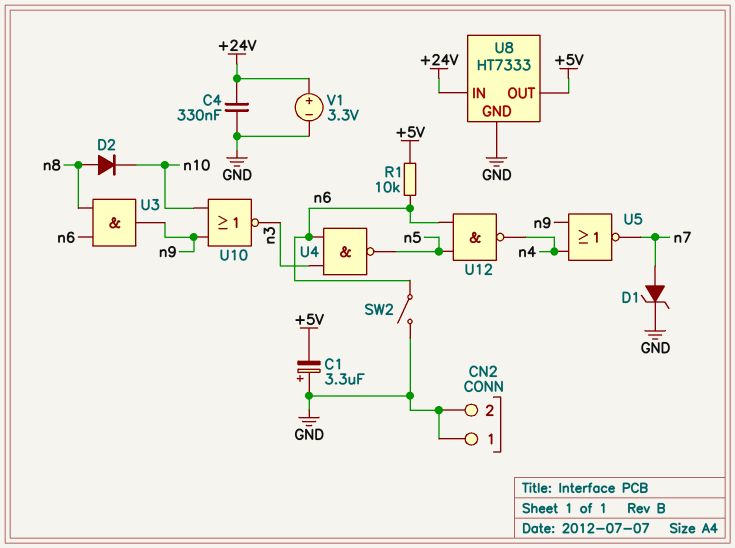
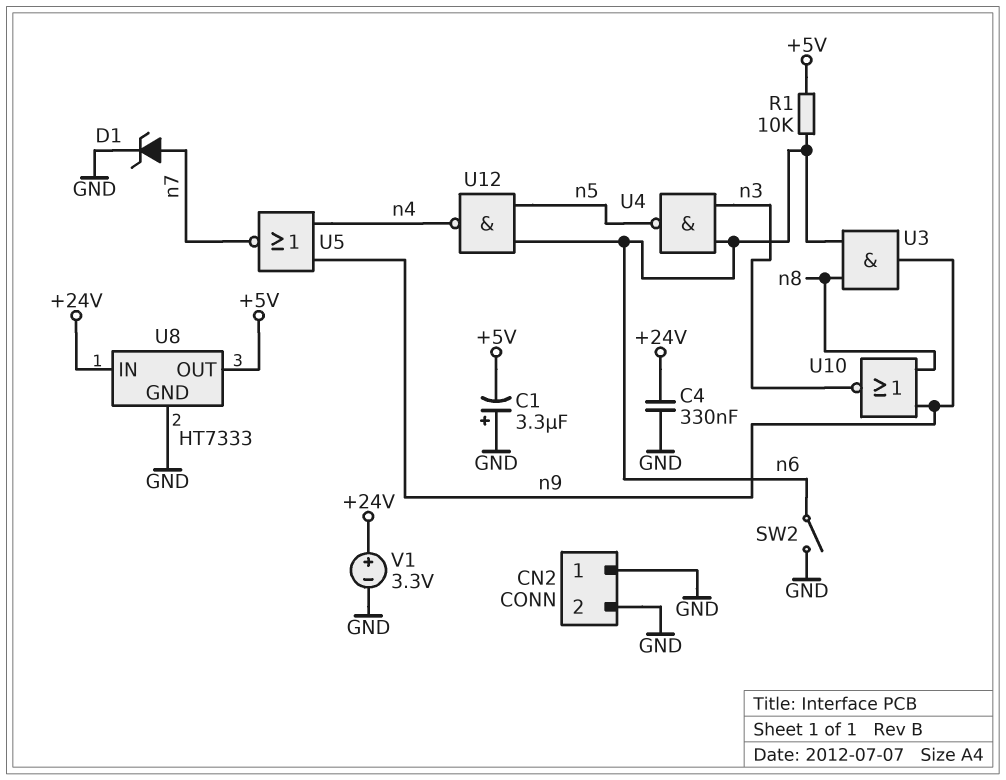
D2: diode (A n8, K n10) -> none
U10: NOR (in n9, in n10, out n3) -> NOR (in n8, in n9, out n3)

